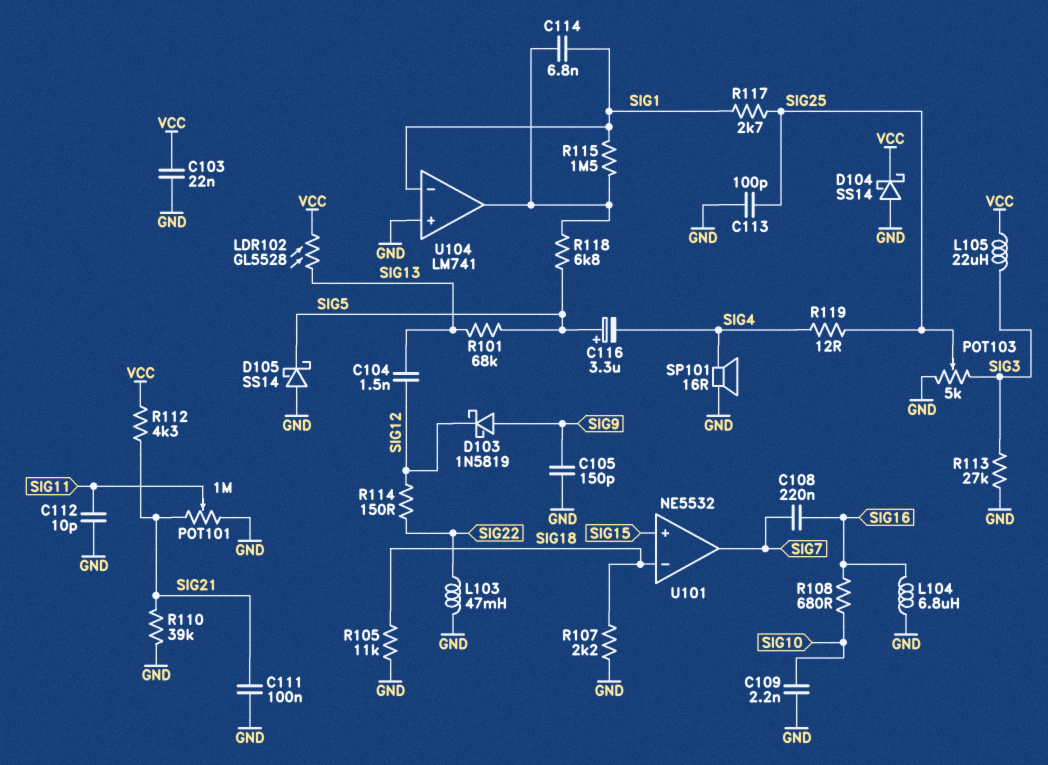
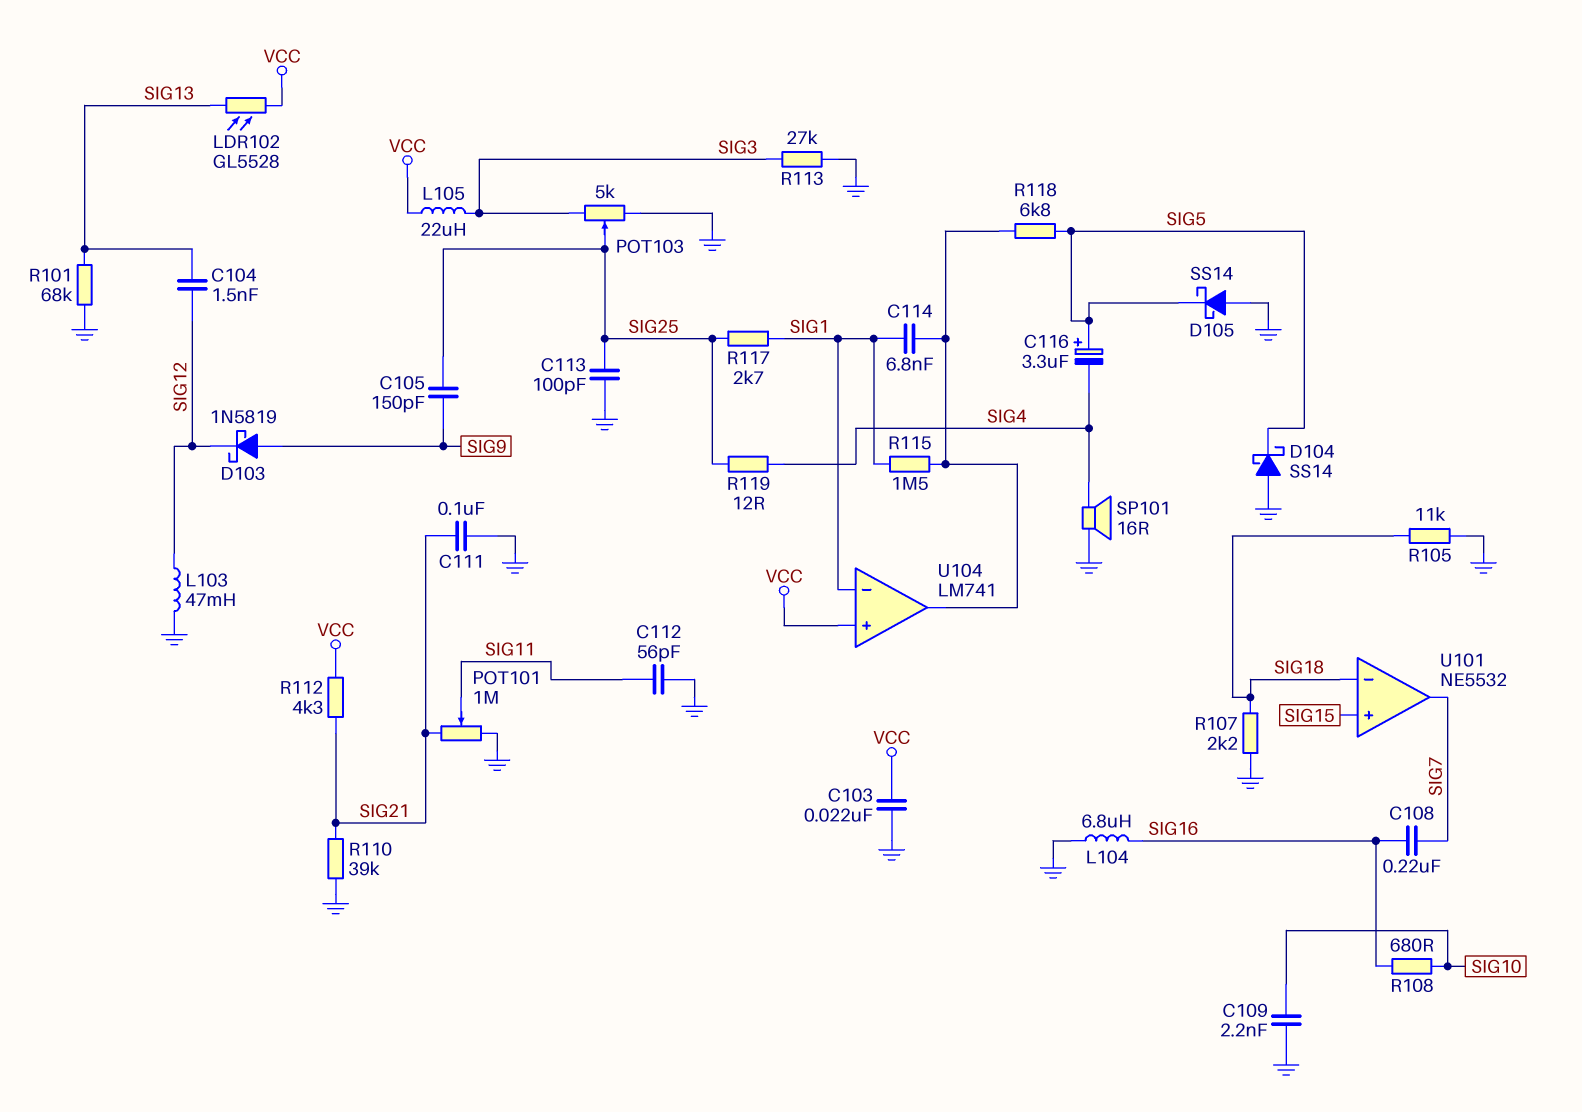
C105: 150pF (GND, SIG9) -> 150pF (SIG9, SIG25)
C112: 10pF (GND, SIG11) -> 56pF (GND, SIG11)
D104: schottky SS14 (A GND, K VCC) -> schottky SS14 (A GND, K SIG5)
L103: 47mH (GND, SIG22) -> 47mH (GND, SIG12)
R101: 68k (SIG5, SIG13) -> 68k (GND, SIG13)
R114: 150 (SIG12, SIG22) -> none
U104 pin in+: GND -> VCC

